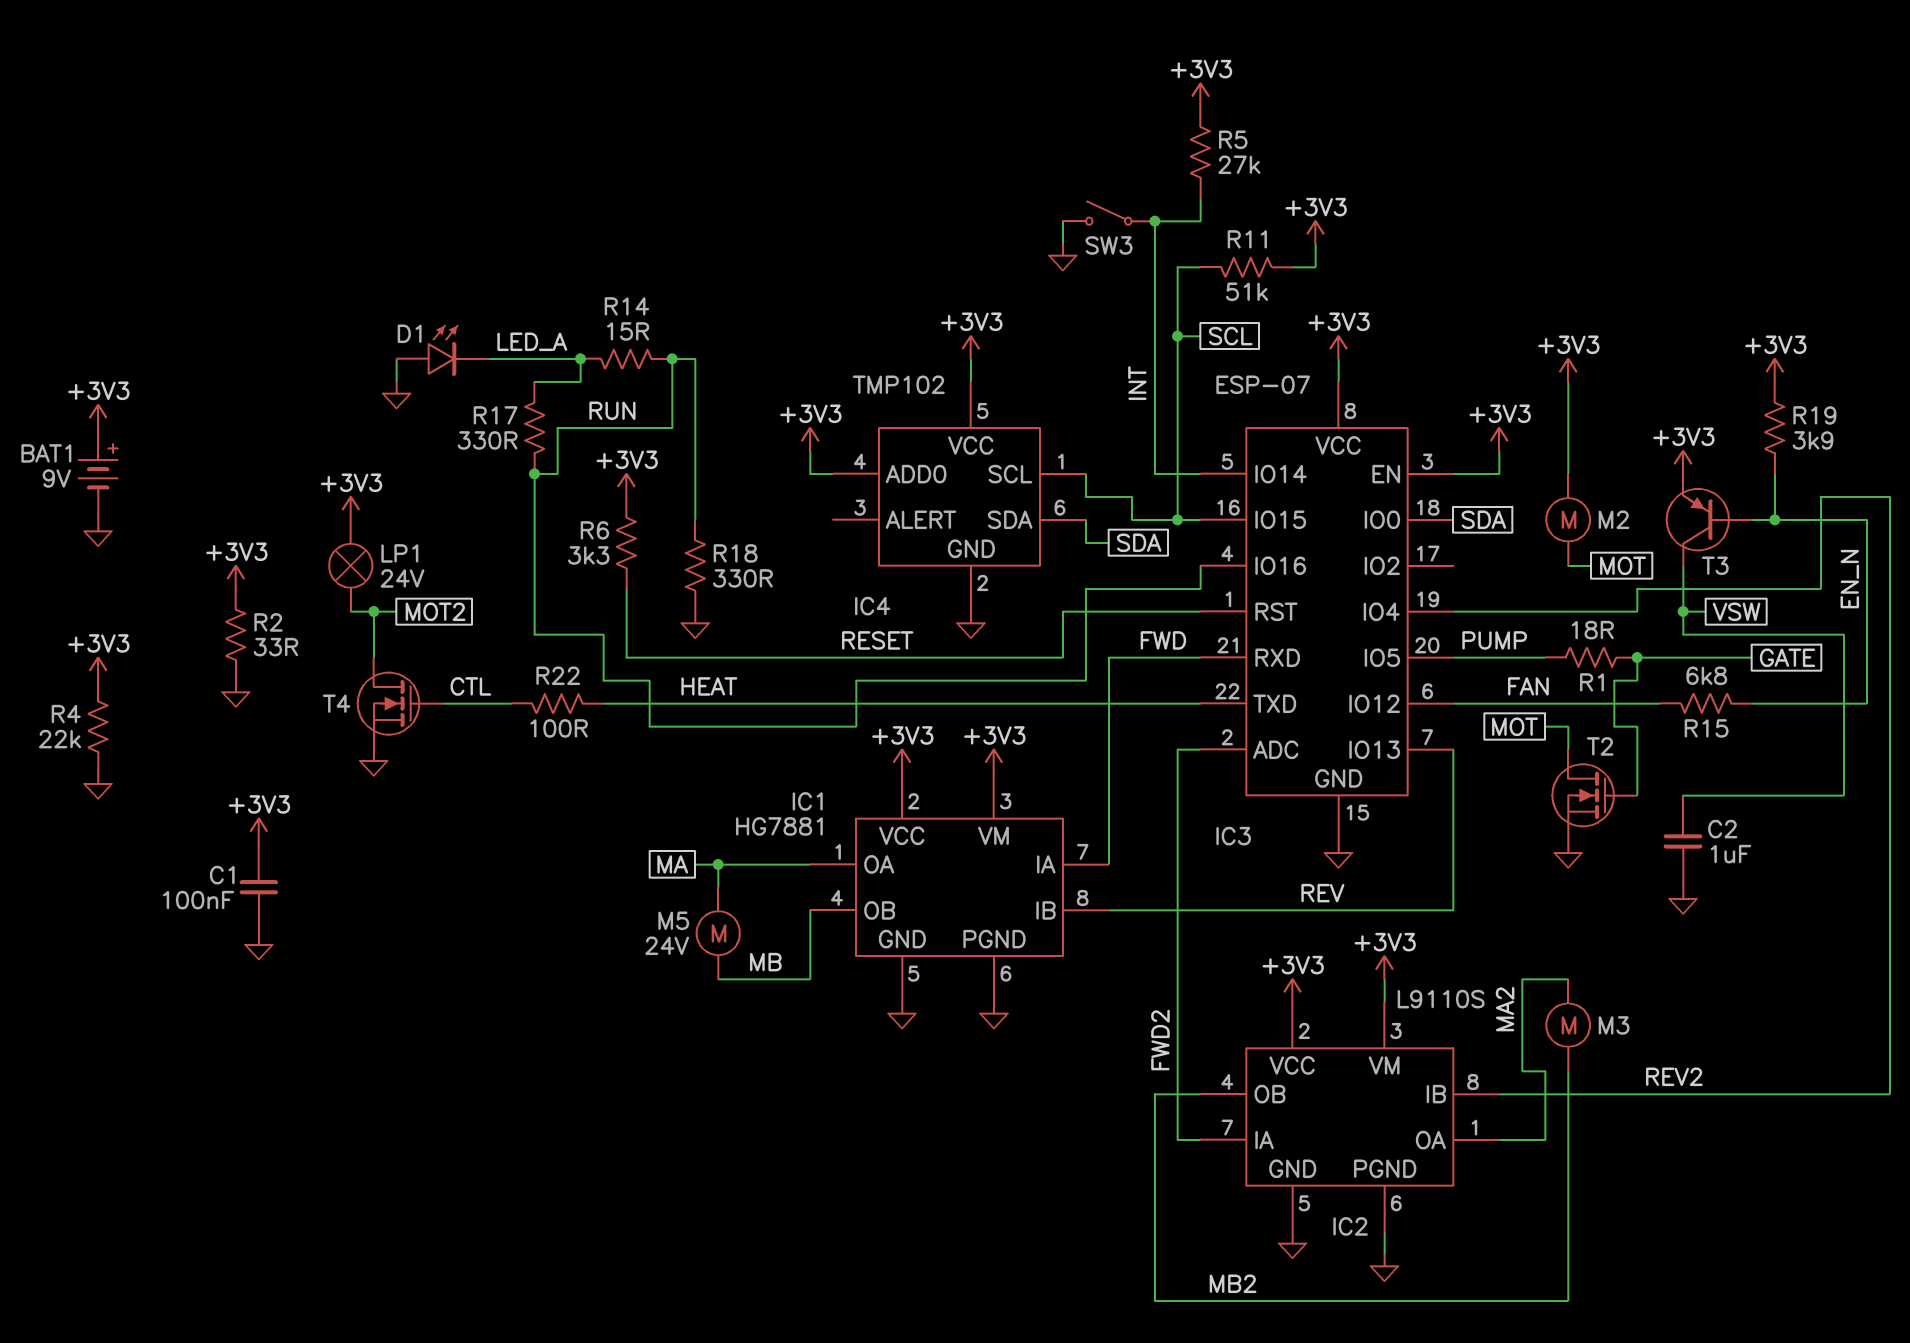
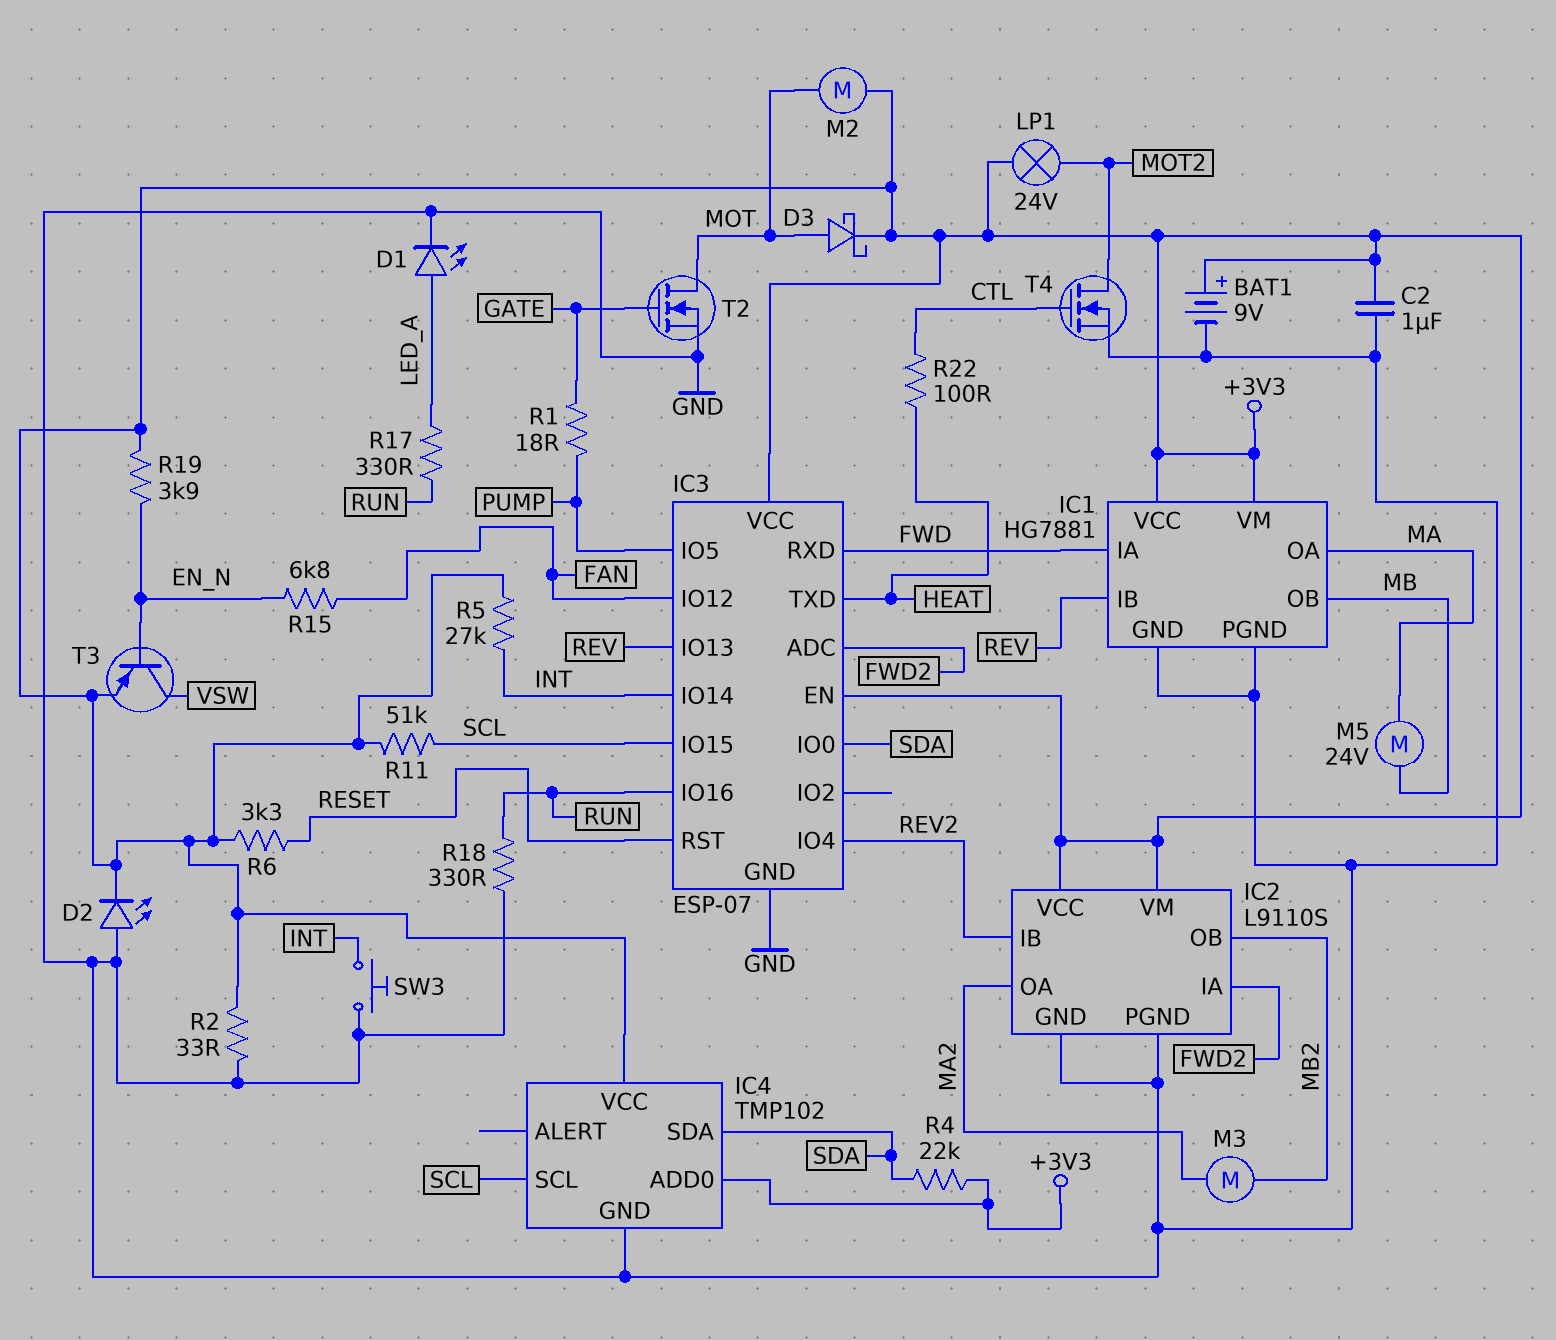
C1: 100nF (+3V3, GND) -> none
C2: 1uF (GND, VSW) -> 1uF (+3V3, GND)
D1: LED (A GND, K LED_A) -> LED (A LED_A, K GND)
D2: none -> LED (A GND, K +3V3)
D3: none -> schottky (A MOT, K +3V3)
R4: 22k (+3V3, GND) -> 22k (+3V3, SDA)
R14: 15 (LED_A, RUN) -> none
SW3: switch (GND, INT) -> button (GND, INT)

